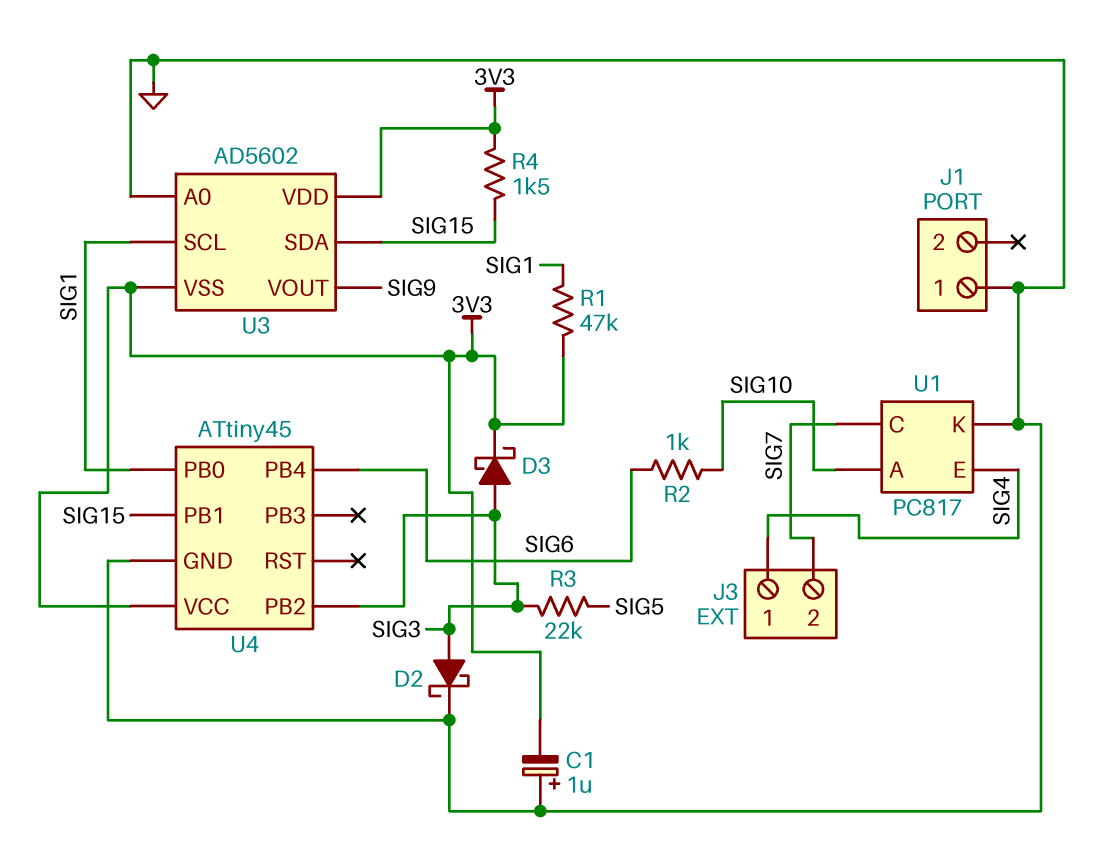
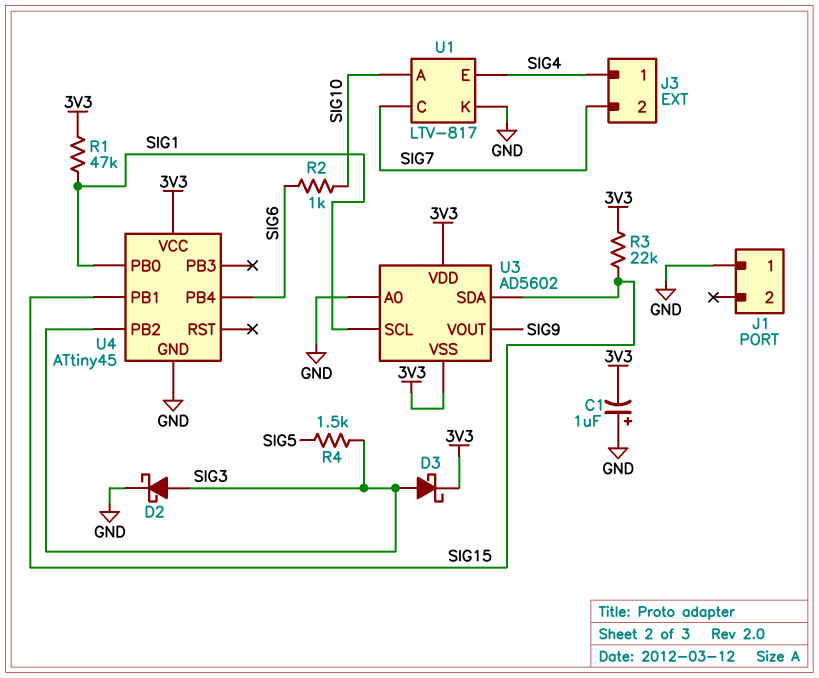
R3: 22k (SIG3, SIG5) -> 22k (3V3, SIG15)
R4: 1.5k (3V3, SIG15) -> 1.5k (SIG3, SIG5)
U1: PC817 -> LTV-817

